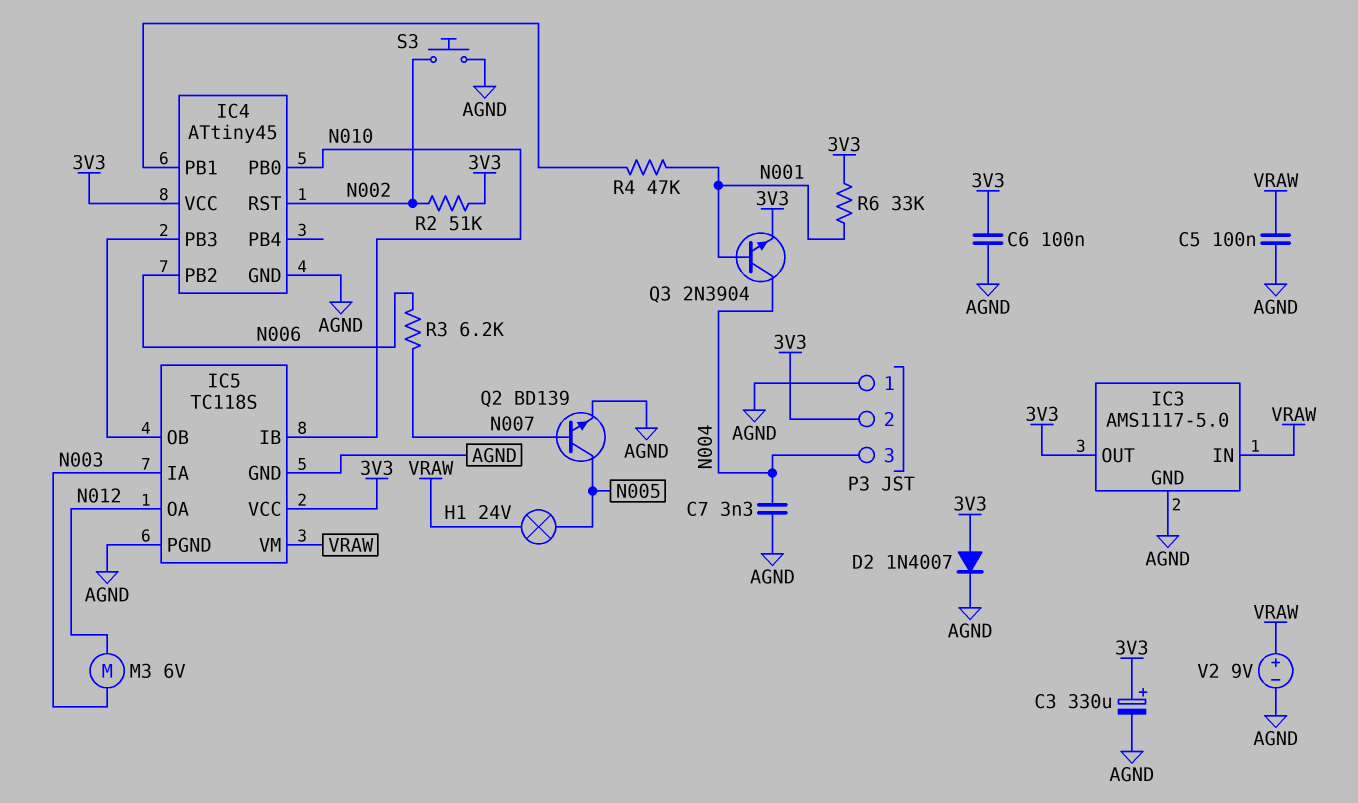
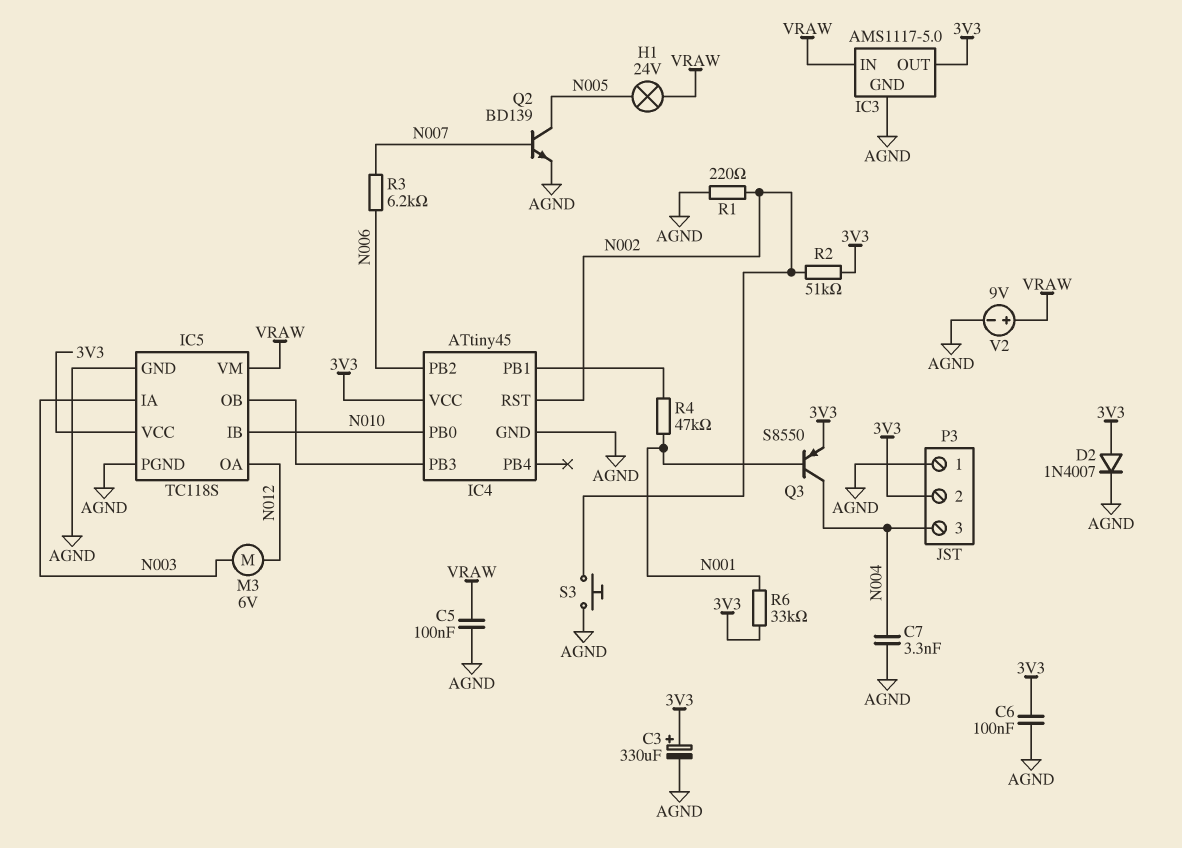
Q3: NPN 2N3904 (B N001, C N004, E 3V3) -> PNP S8550 (B N001, C N004, E 3V3)
R1: none -> 220 (AGND, N002)

